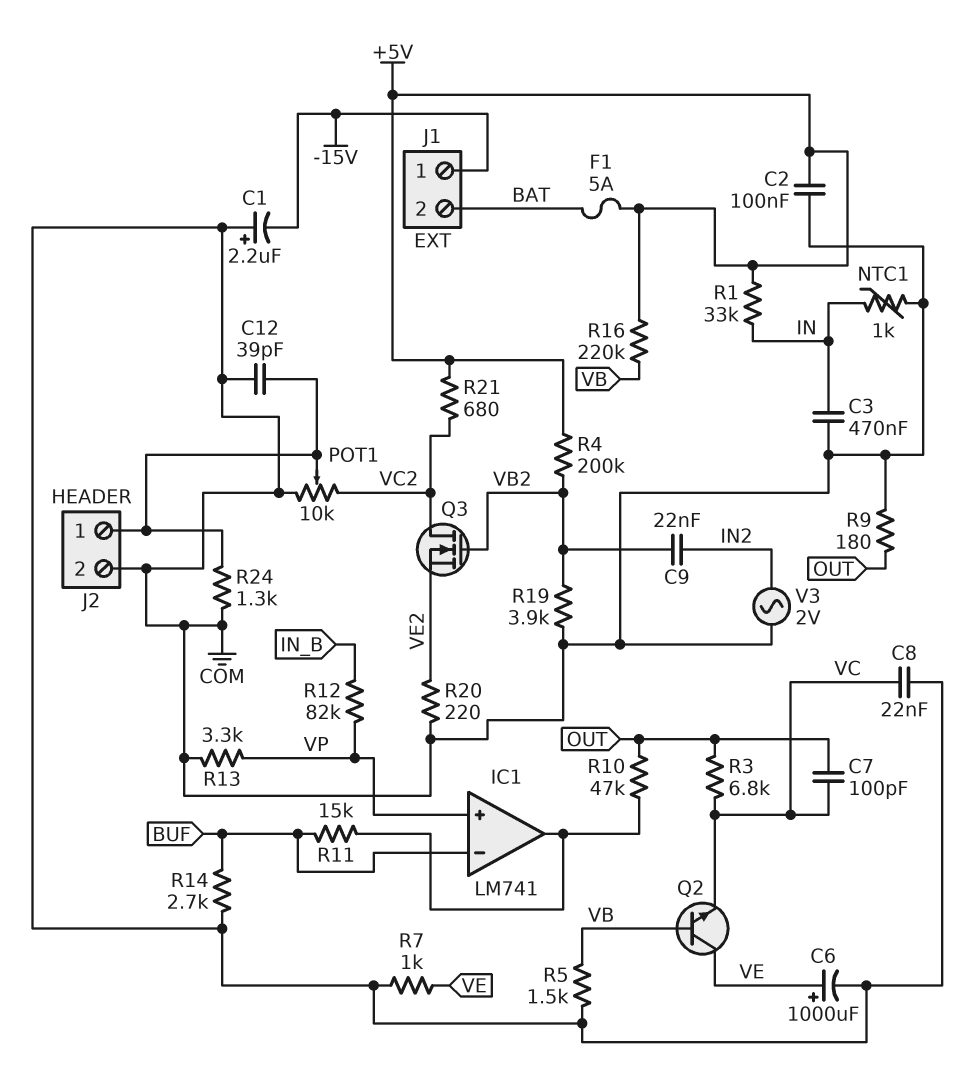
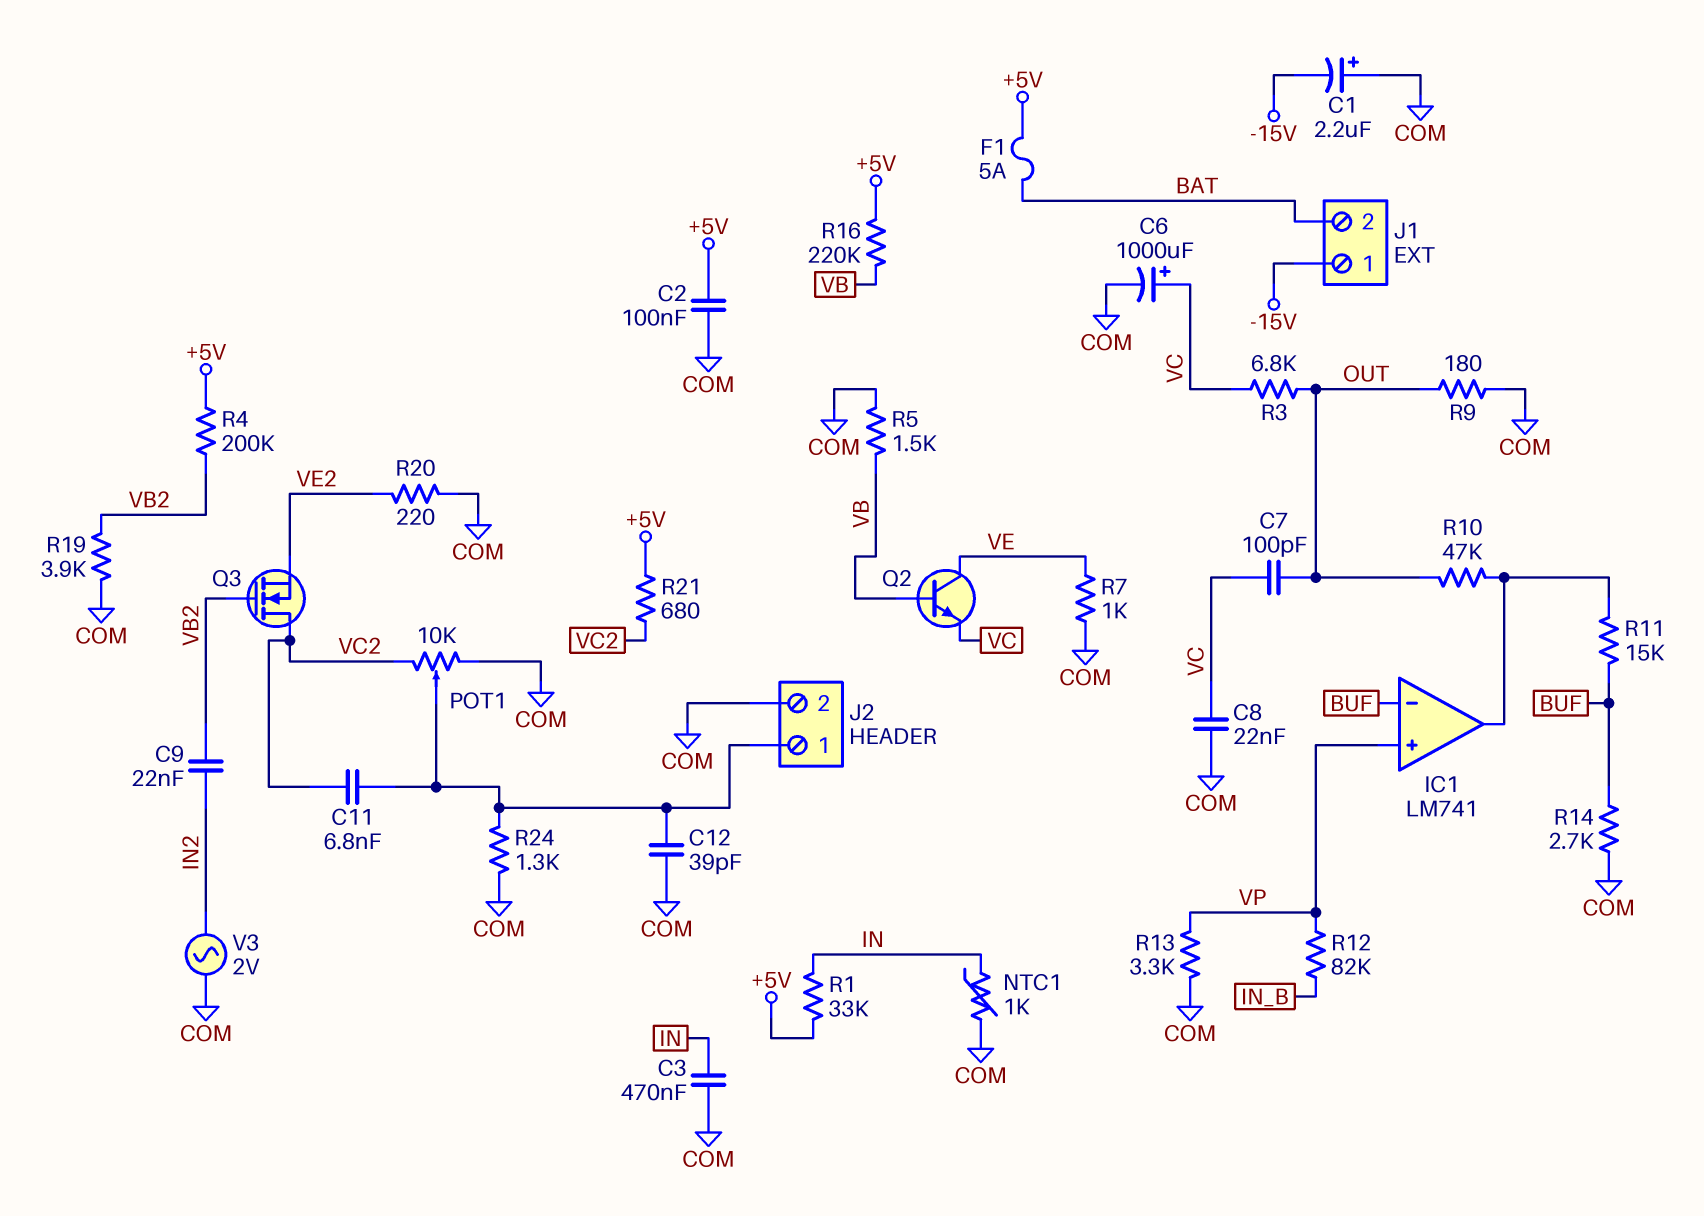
C6: 1000uF (plus VE, minus COM) -> 1000uF (plus VC, minus COM)
C11: none -> 6.8nF (J2/1, VC2)

